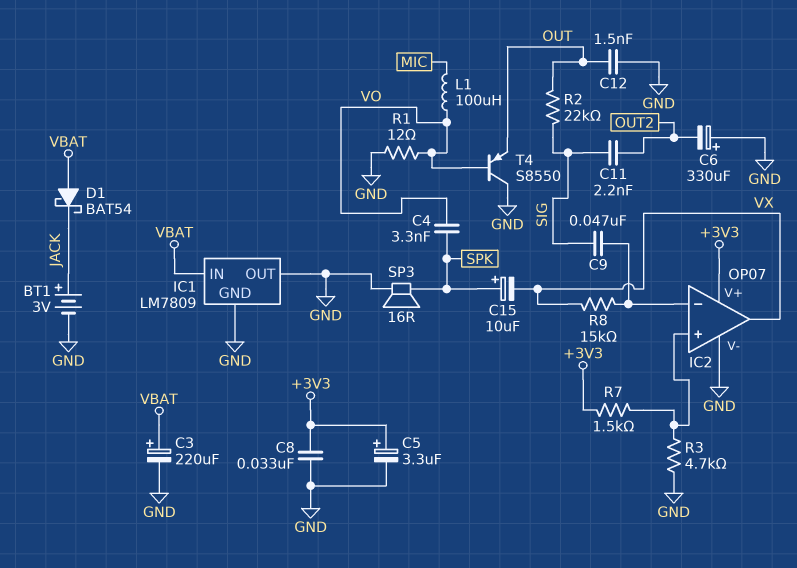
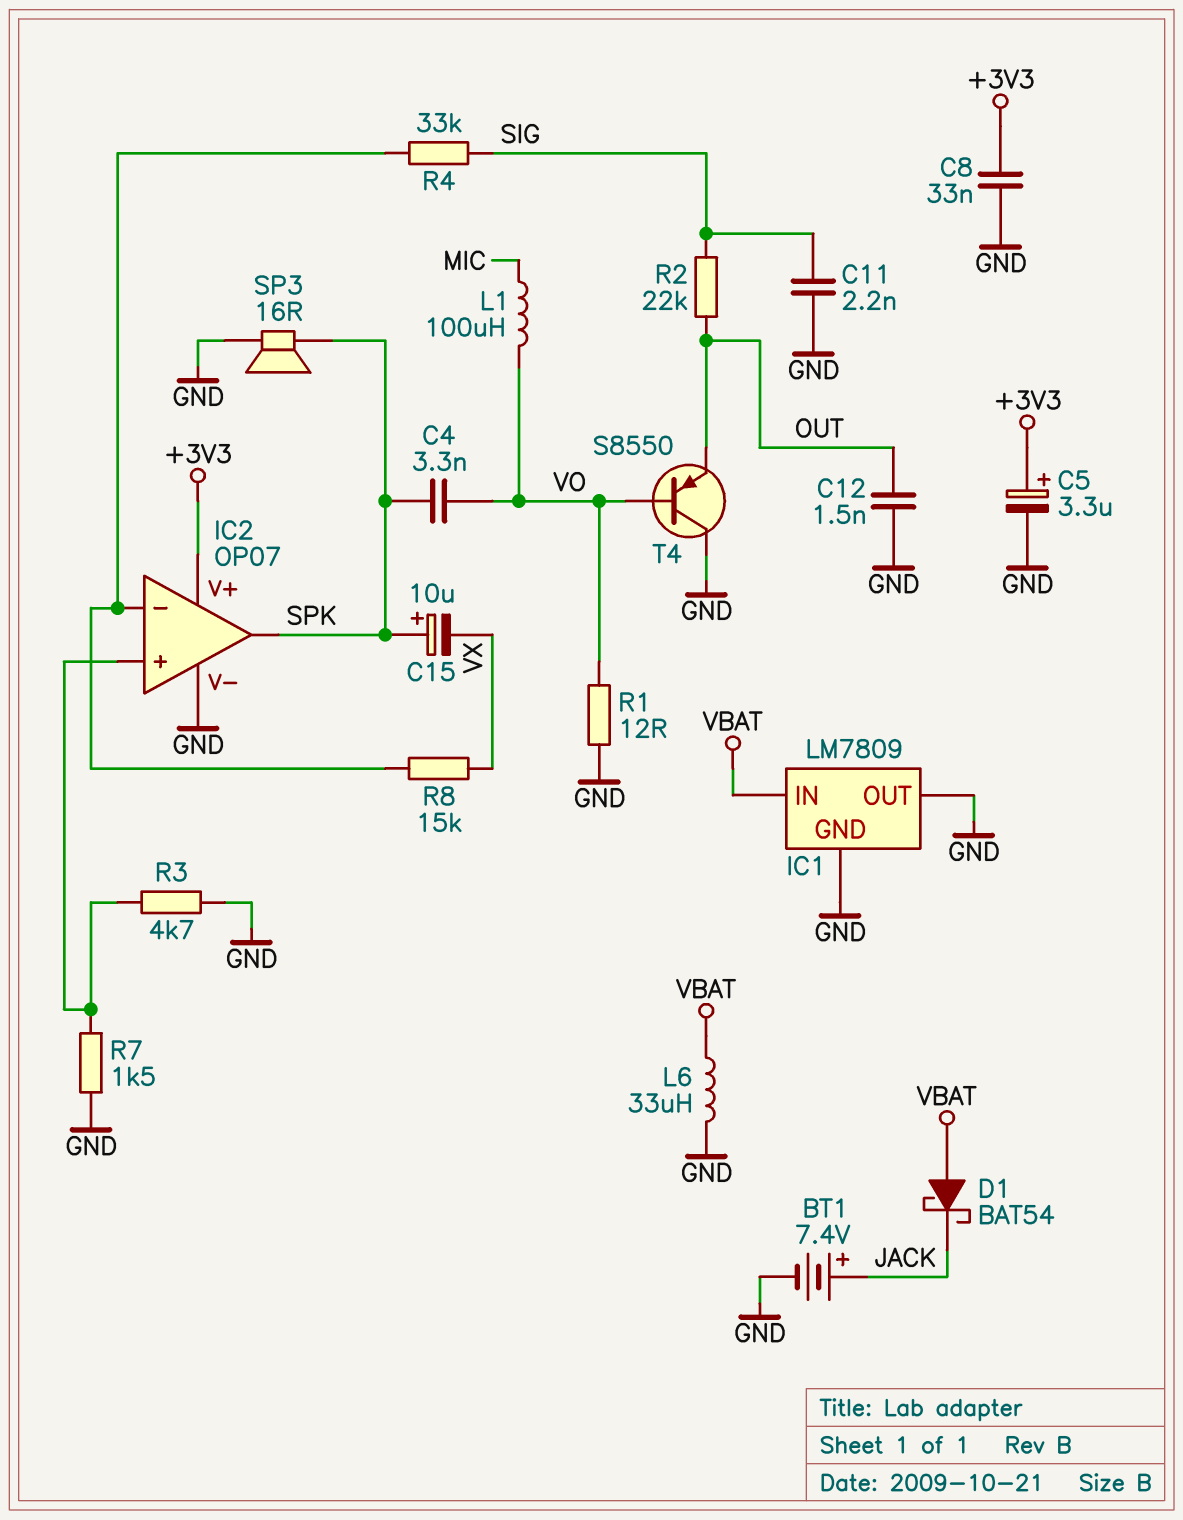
BT1: 3V (plus JACK, minus GND) -> 7.4V (plus JACK, minus GND)
C3: 220uF (plus VBAT, minus GND) -> none
C6: 330uF (plus GND, minus OUT2) -> none
C9: 47nF (IC2/in-, SIG) -> none
C11: 2.2nF (OUT2, SIG) -> 2.2nF (GND, SIG)
IC2 pin out: VX -> SPK
L6: none -> 33uH (GND, VBAT)
R4: none -> 33k (IC2/in-, SIG)
R7: 1.5k (+3V3, IC2/in+) -> 1.5k (GND, IC2/in+)

